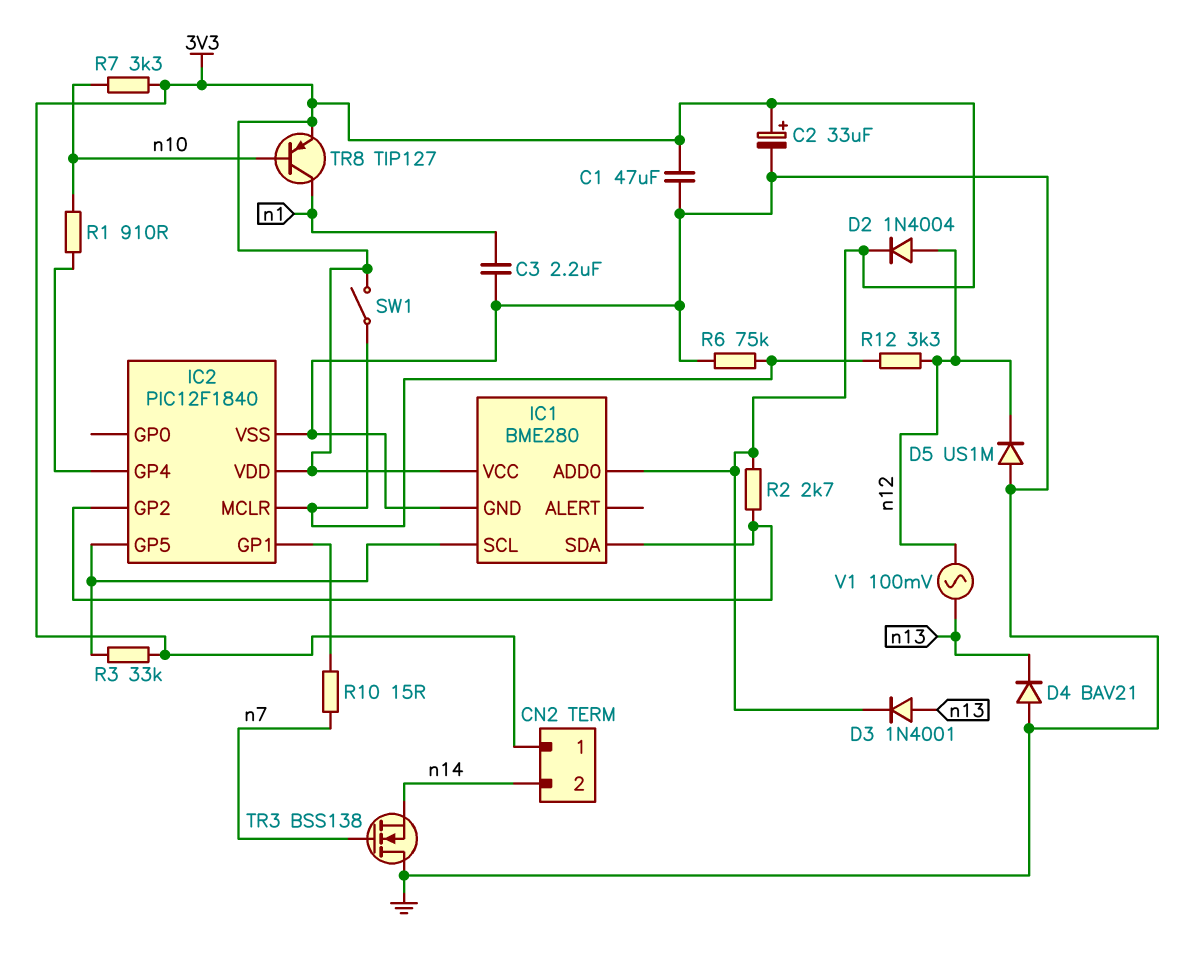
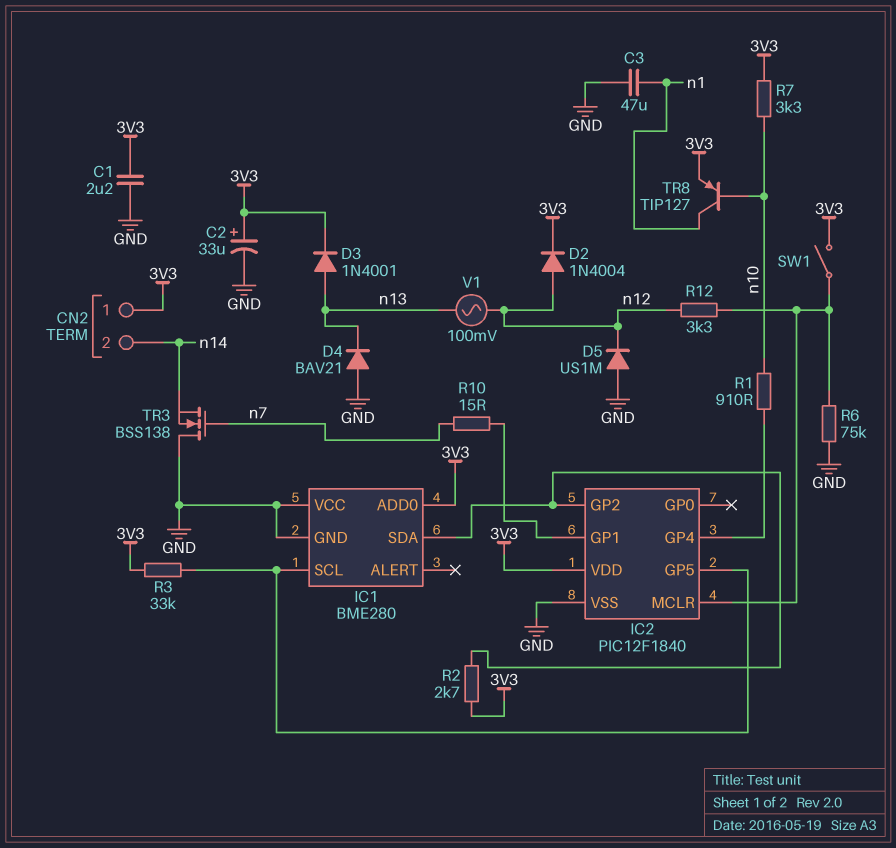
C1: 47uF (3V3, GND) -> 2.2uF (3V3, GND)
C3: 2.2uF (GND, n1) -> 47uF (GND, n1)
IC1 pin VCC: 3V3 -> GND

